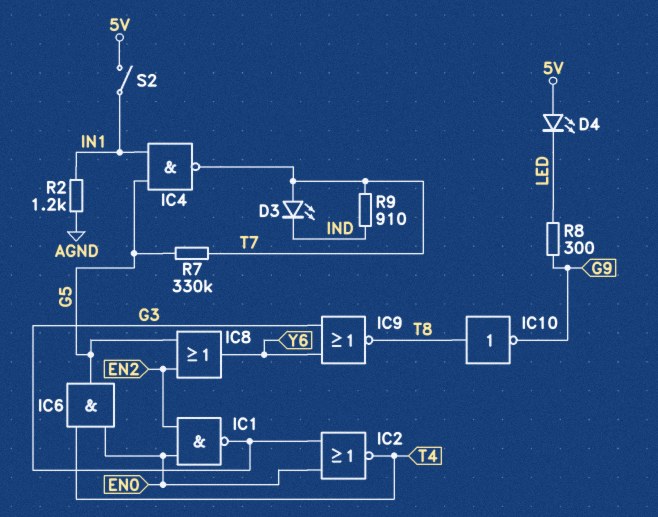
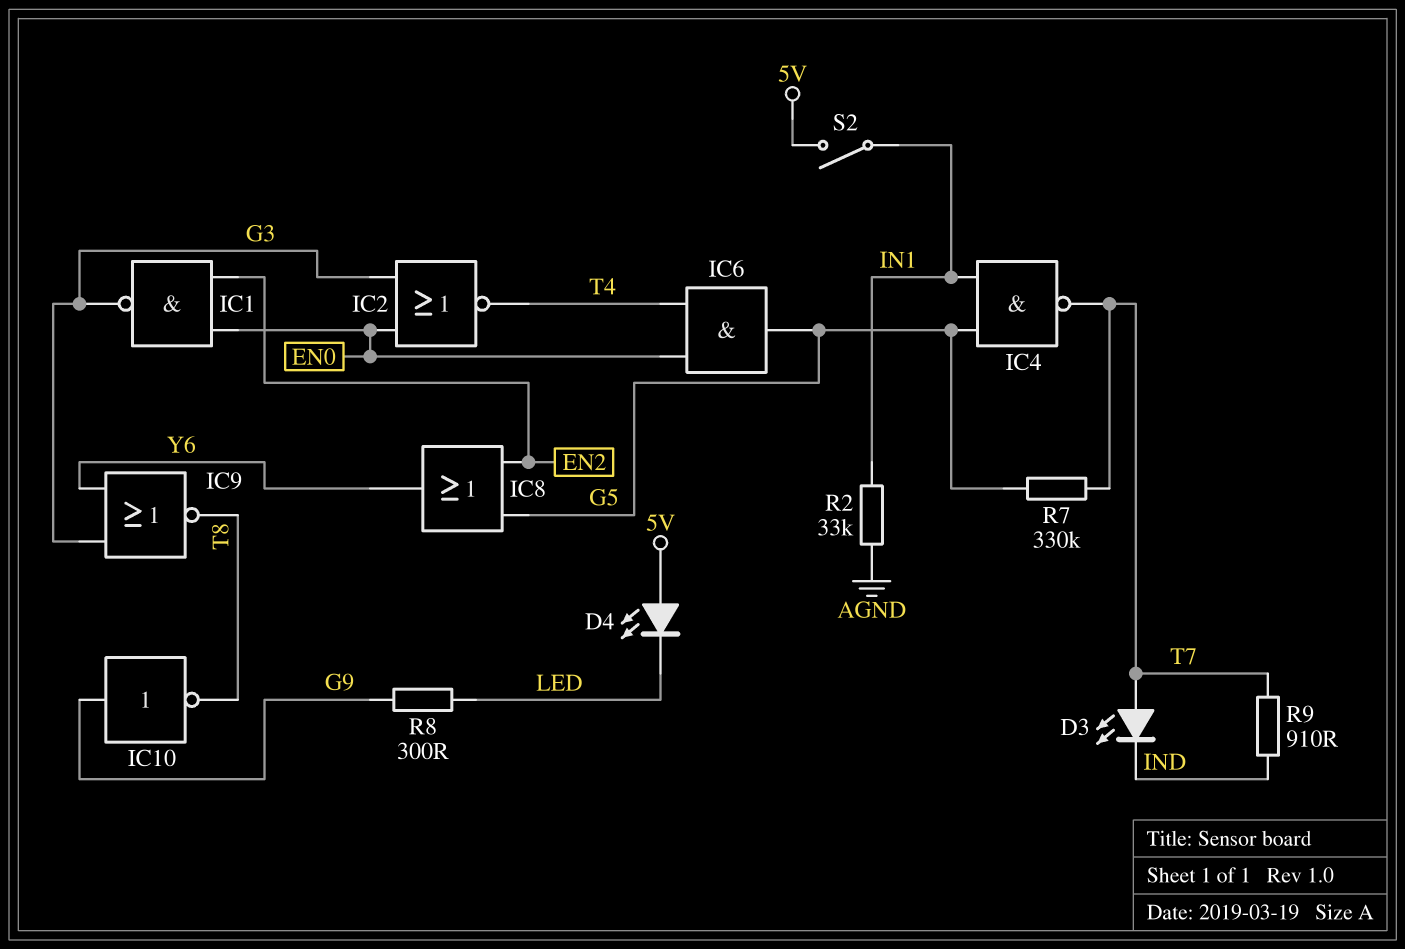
IC10: NOT (in T8, out G9) -> NOT (in G9, out T8)
R2: 1.2k (AGND, IN1) -> 33k (AGND, IN1)

